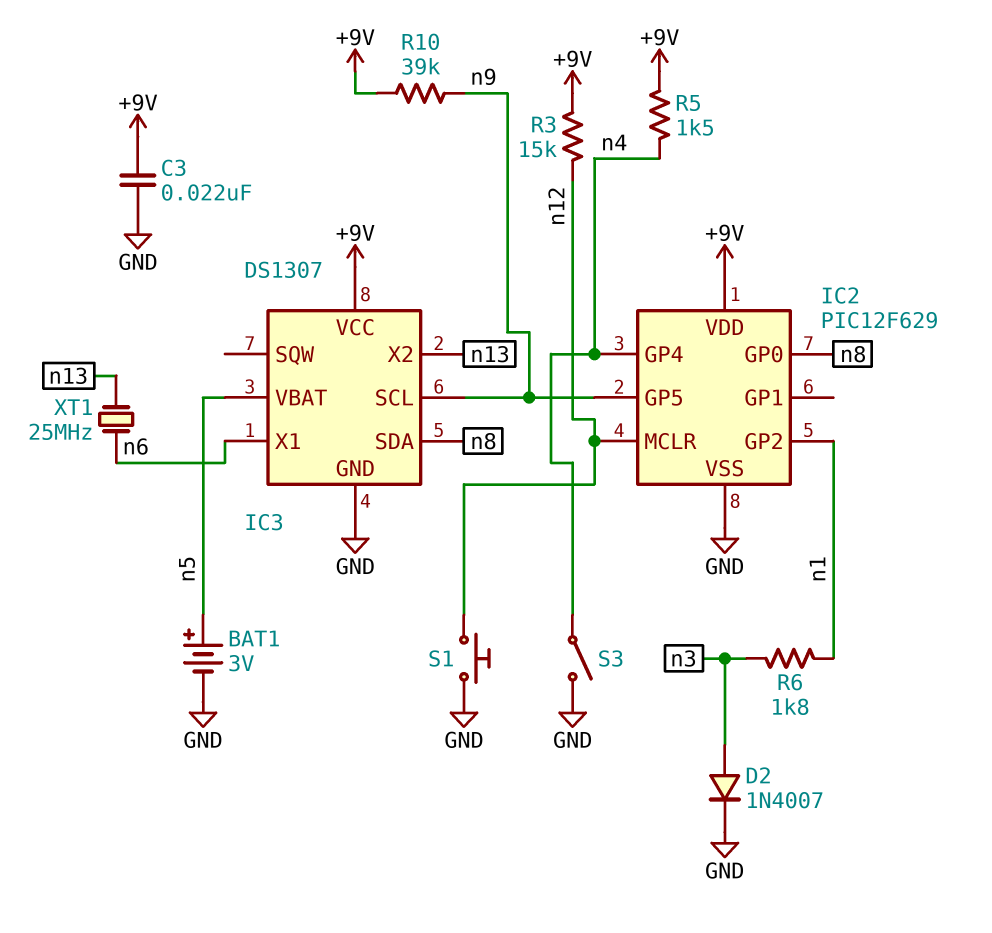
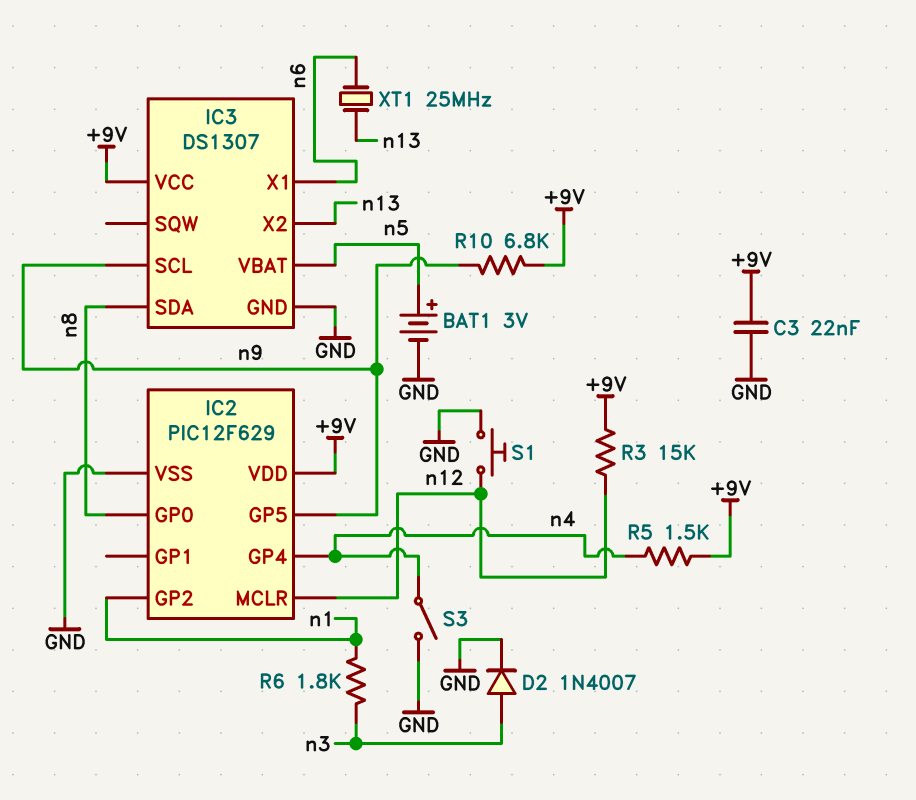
R10: 39k (+9V, n9) -> 6.8k (+9V, n9)

